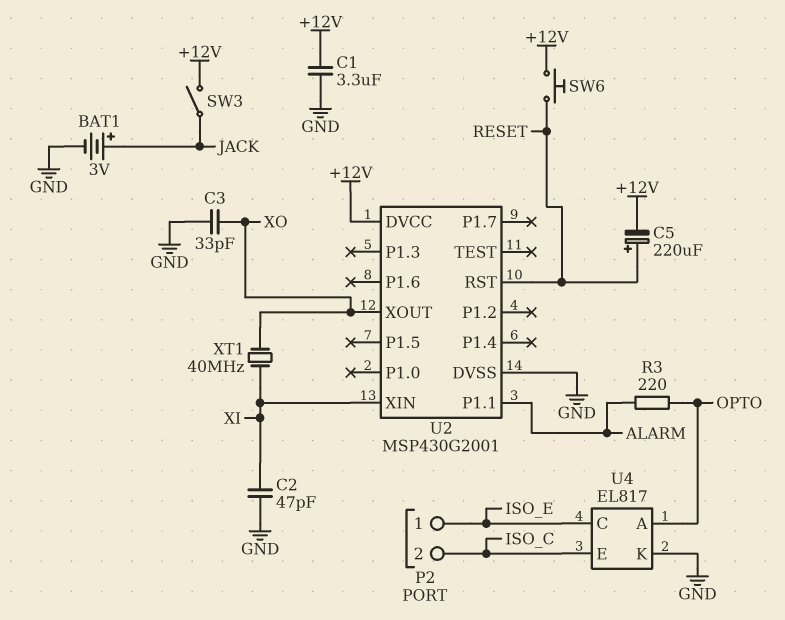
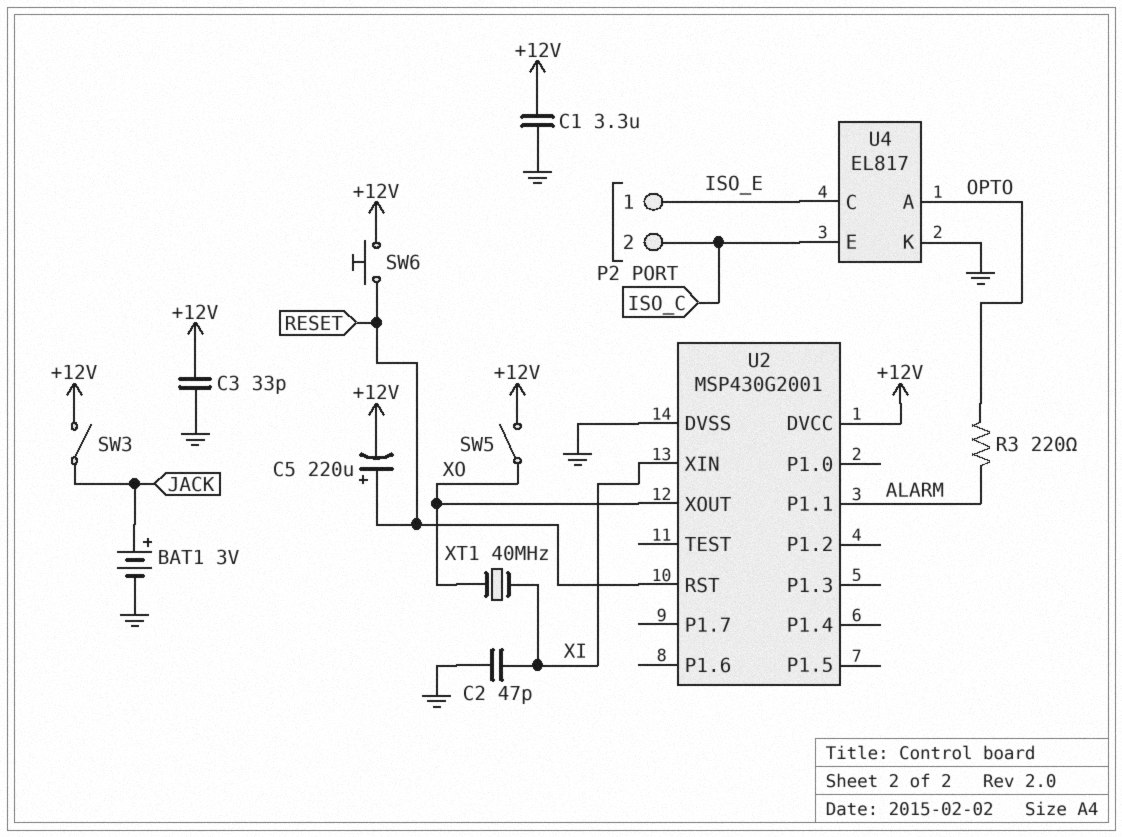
C3: 33pF (GND, XO) -> 33pF (+12V, GND)
SW5: none -> switch (+12V, XO)

